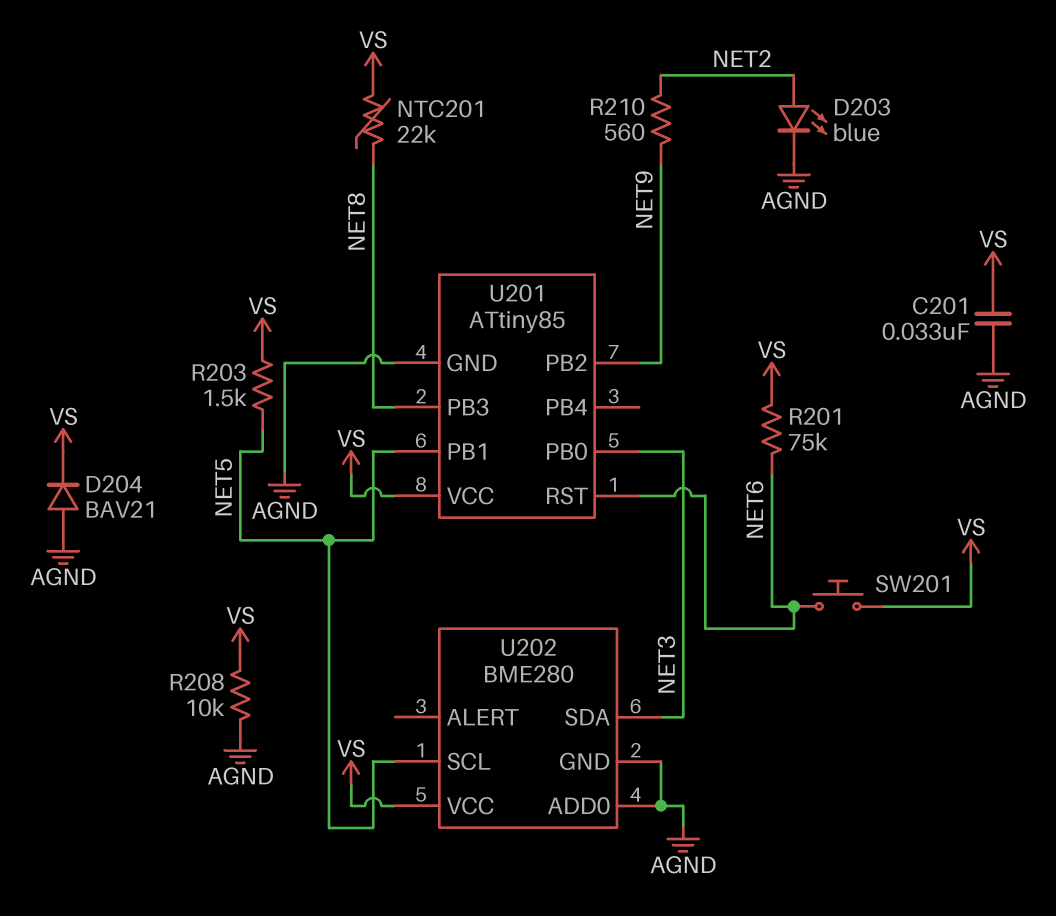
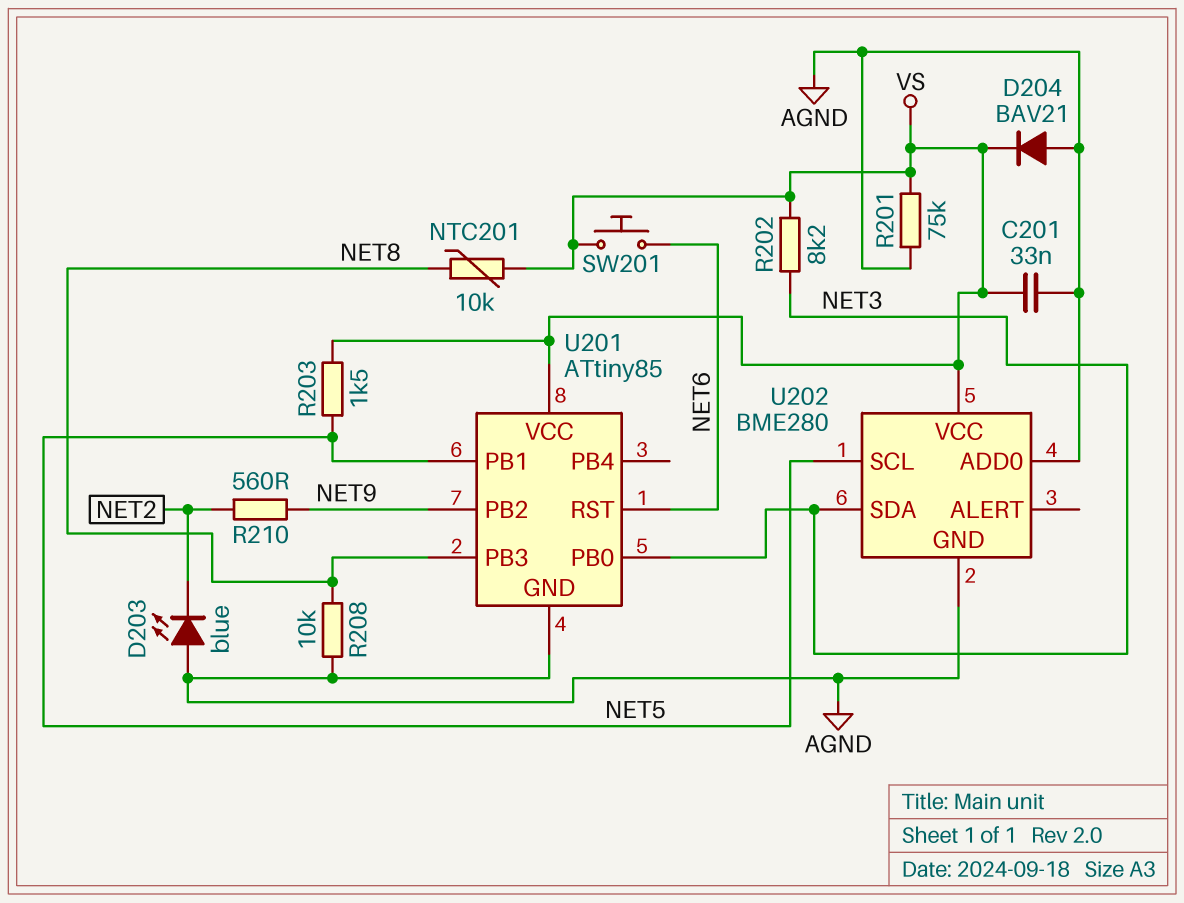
D203: LED blue (A NET2, K AGND) -> LED blue (A AGND, K NET2)
NTC201: 22k (NET8, VS) -> 10k (NET8, VS)
R201: 75k (NET6, VS) -> 75k (AGND, VS)
R202: none -> 8.2k (NET3, VS)
R208: 10k (AGND, VS) -> 10k (AGND, NET8)

